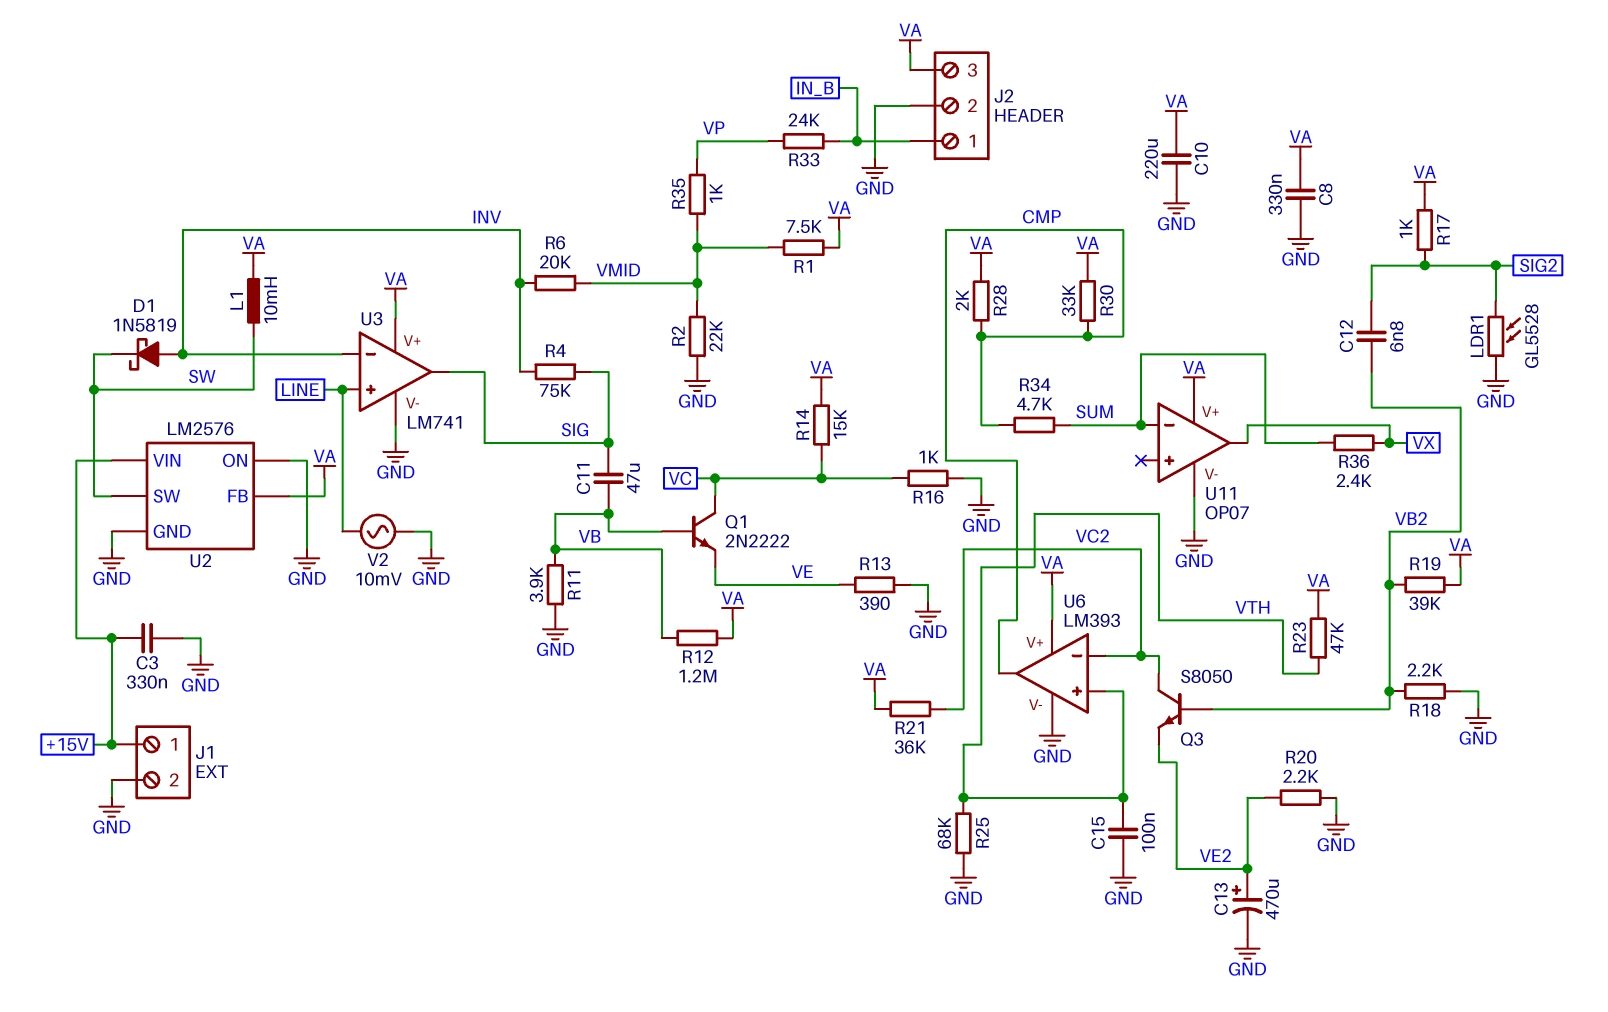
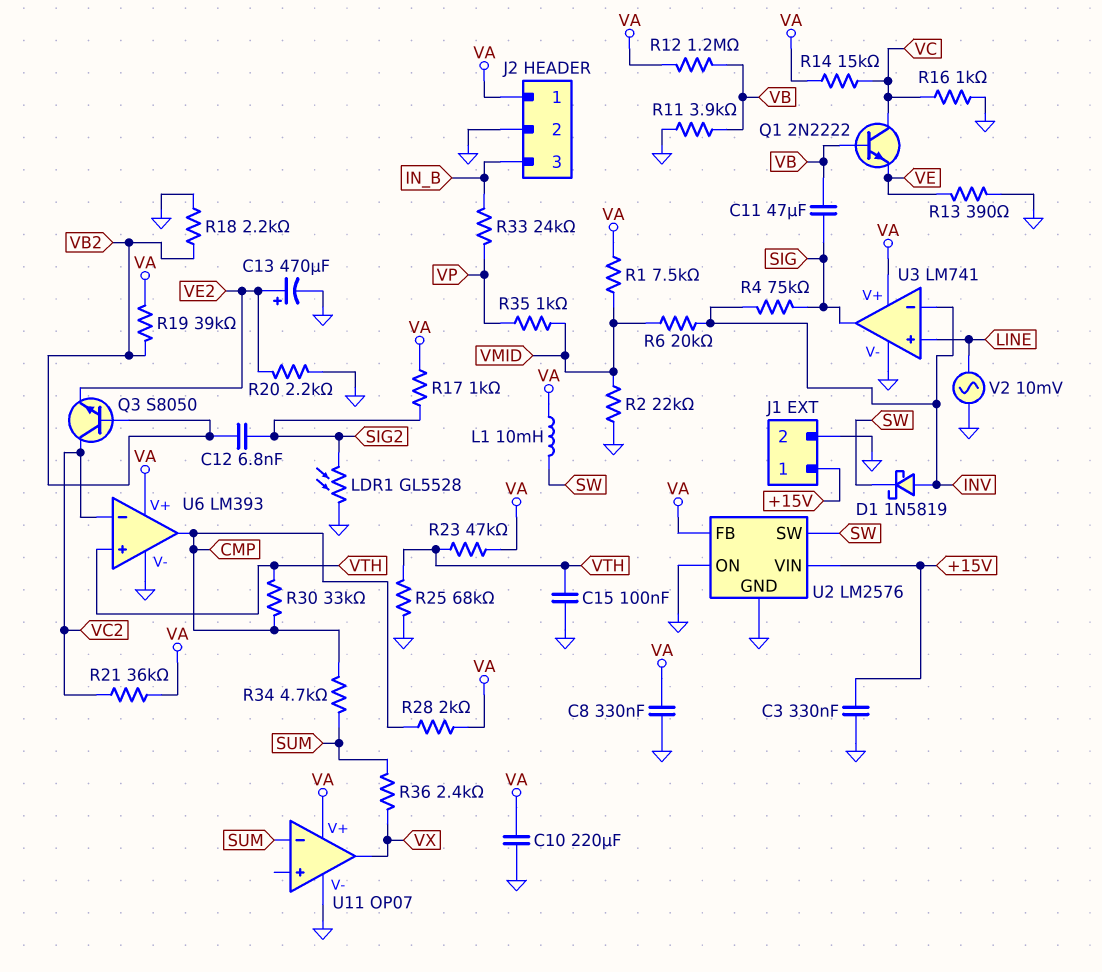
J2 pin 1: IN_B -> VA
J2 pin 3: VA -> IN_B
R30: 33k (CMP, VA) -> 33k (CMP, VTH)

